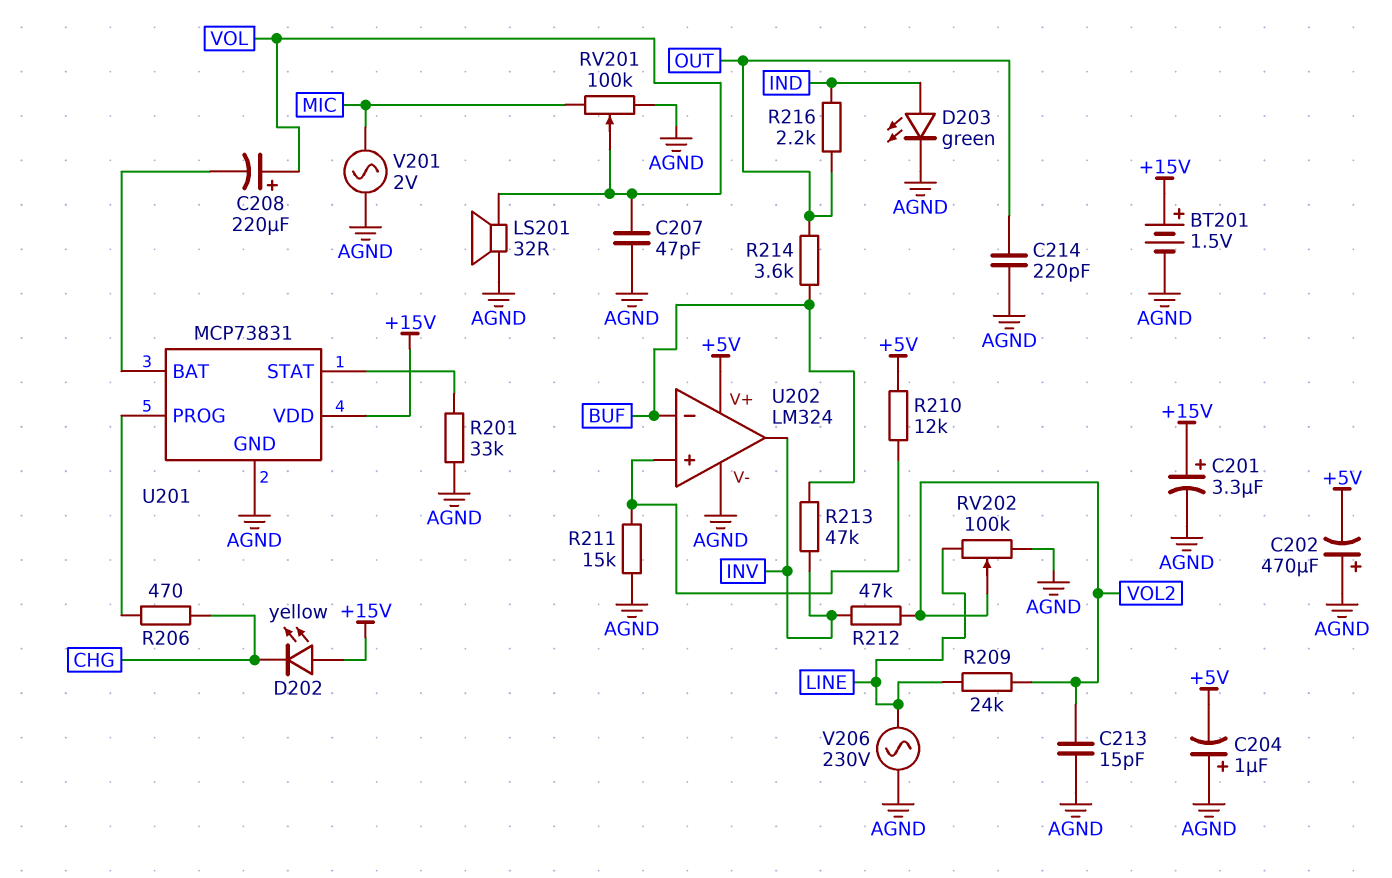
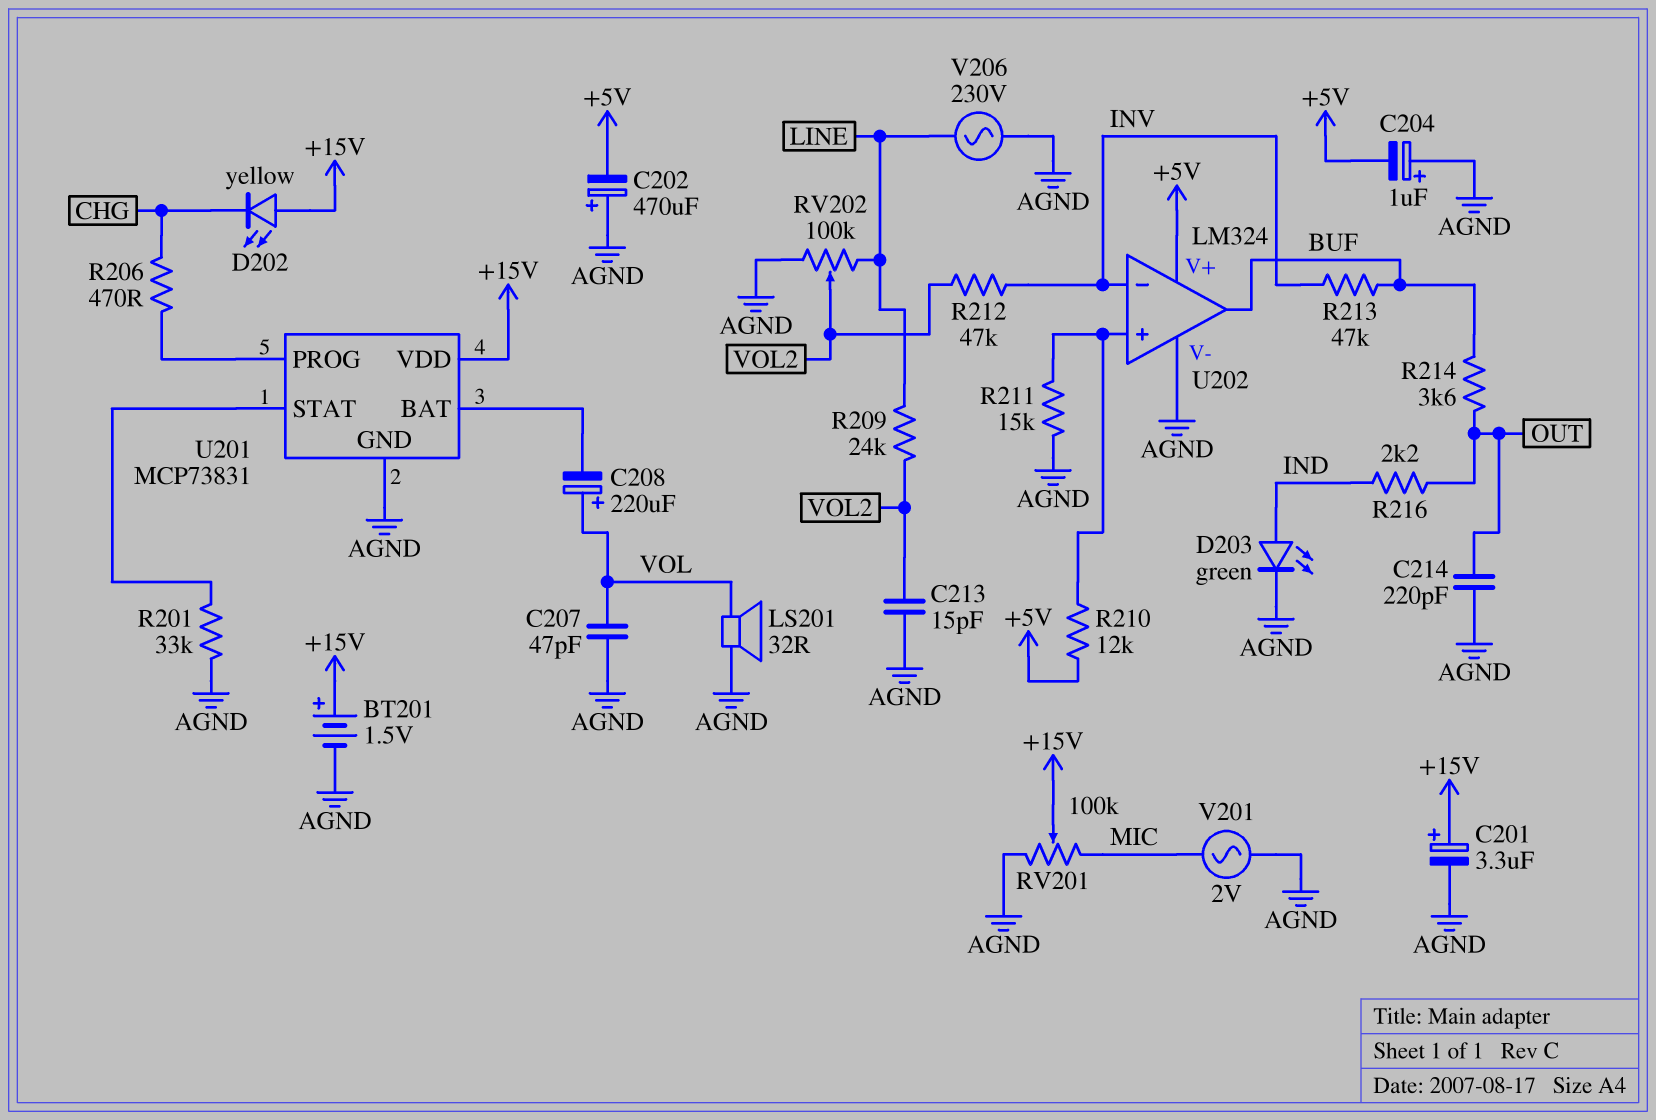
RV201: 100k (AGND, MIC, wiper VOL) -> 100k (AGND, MIC, wiper +15V)
U202 pin in-: BUF -> INV
U202 pin out: INV -> BUF

